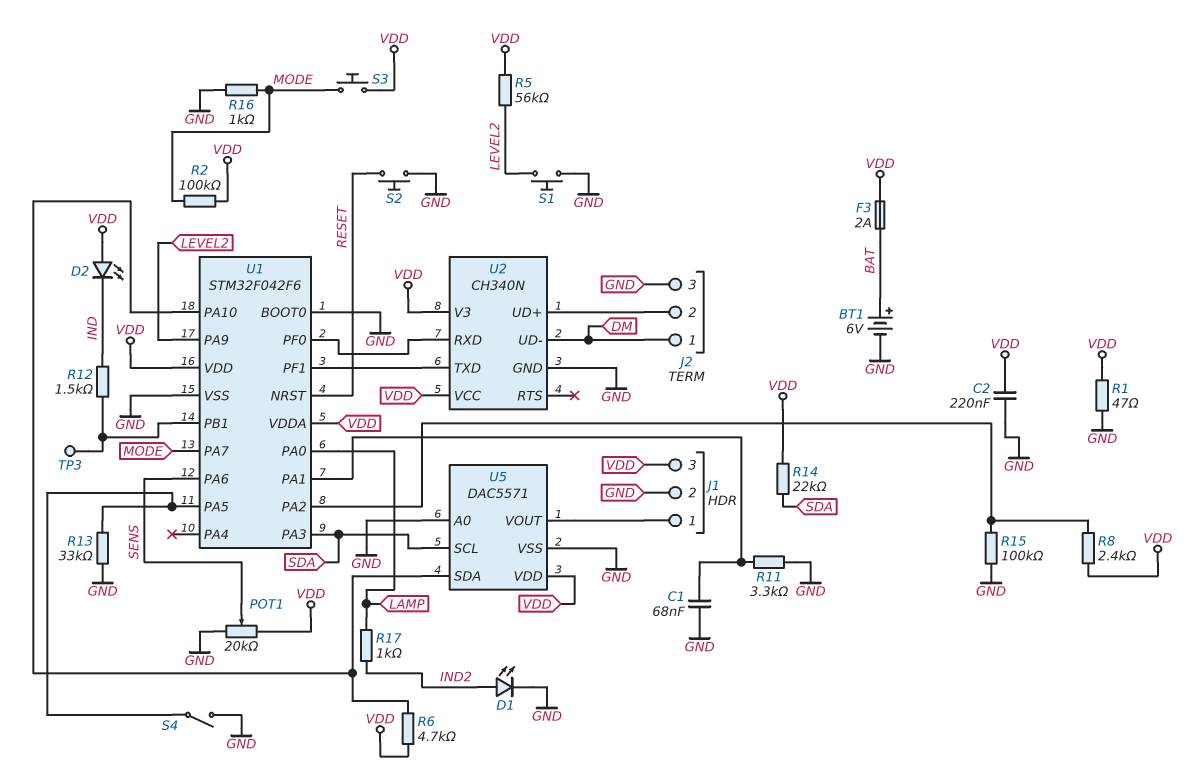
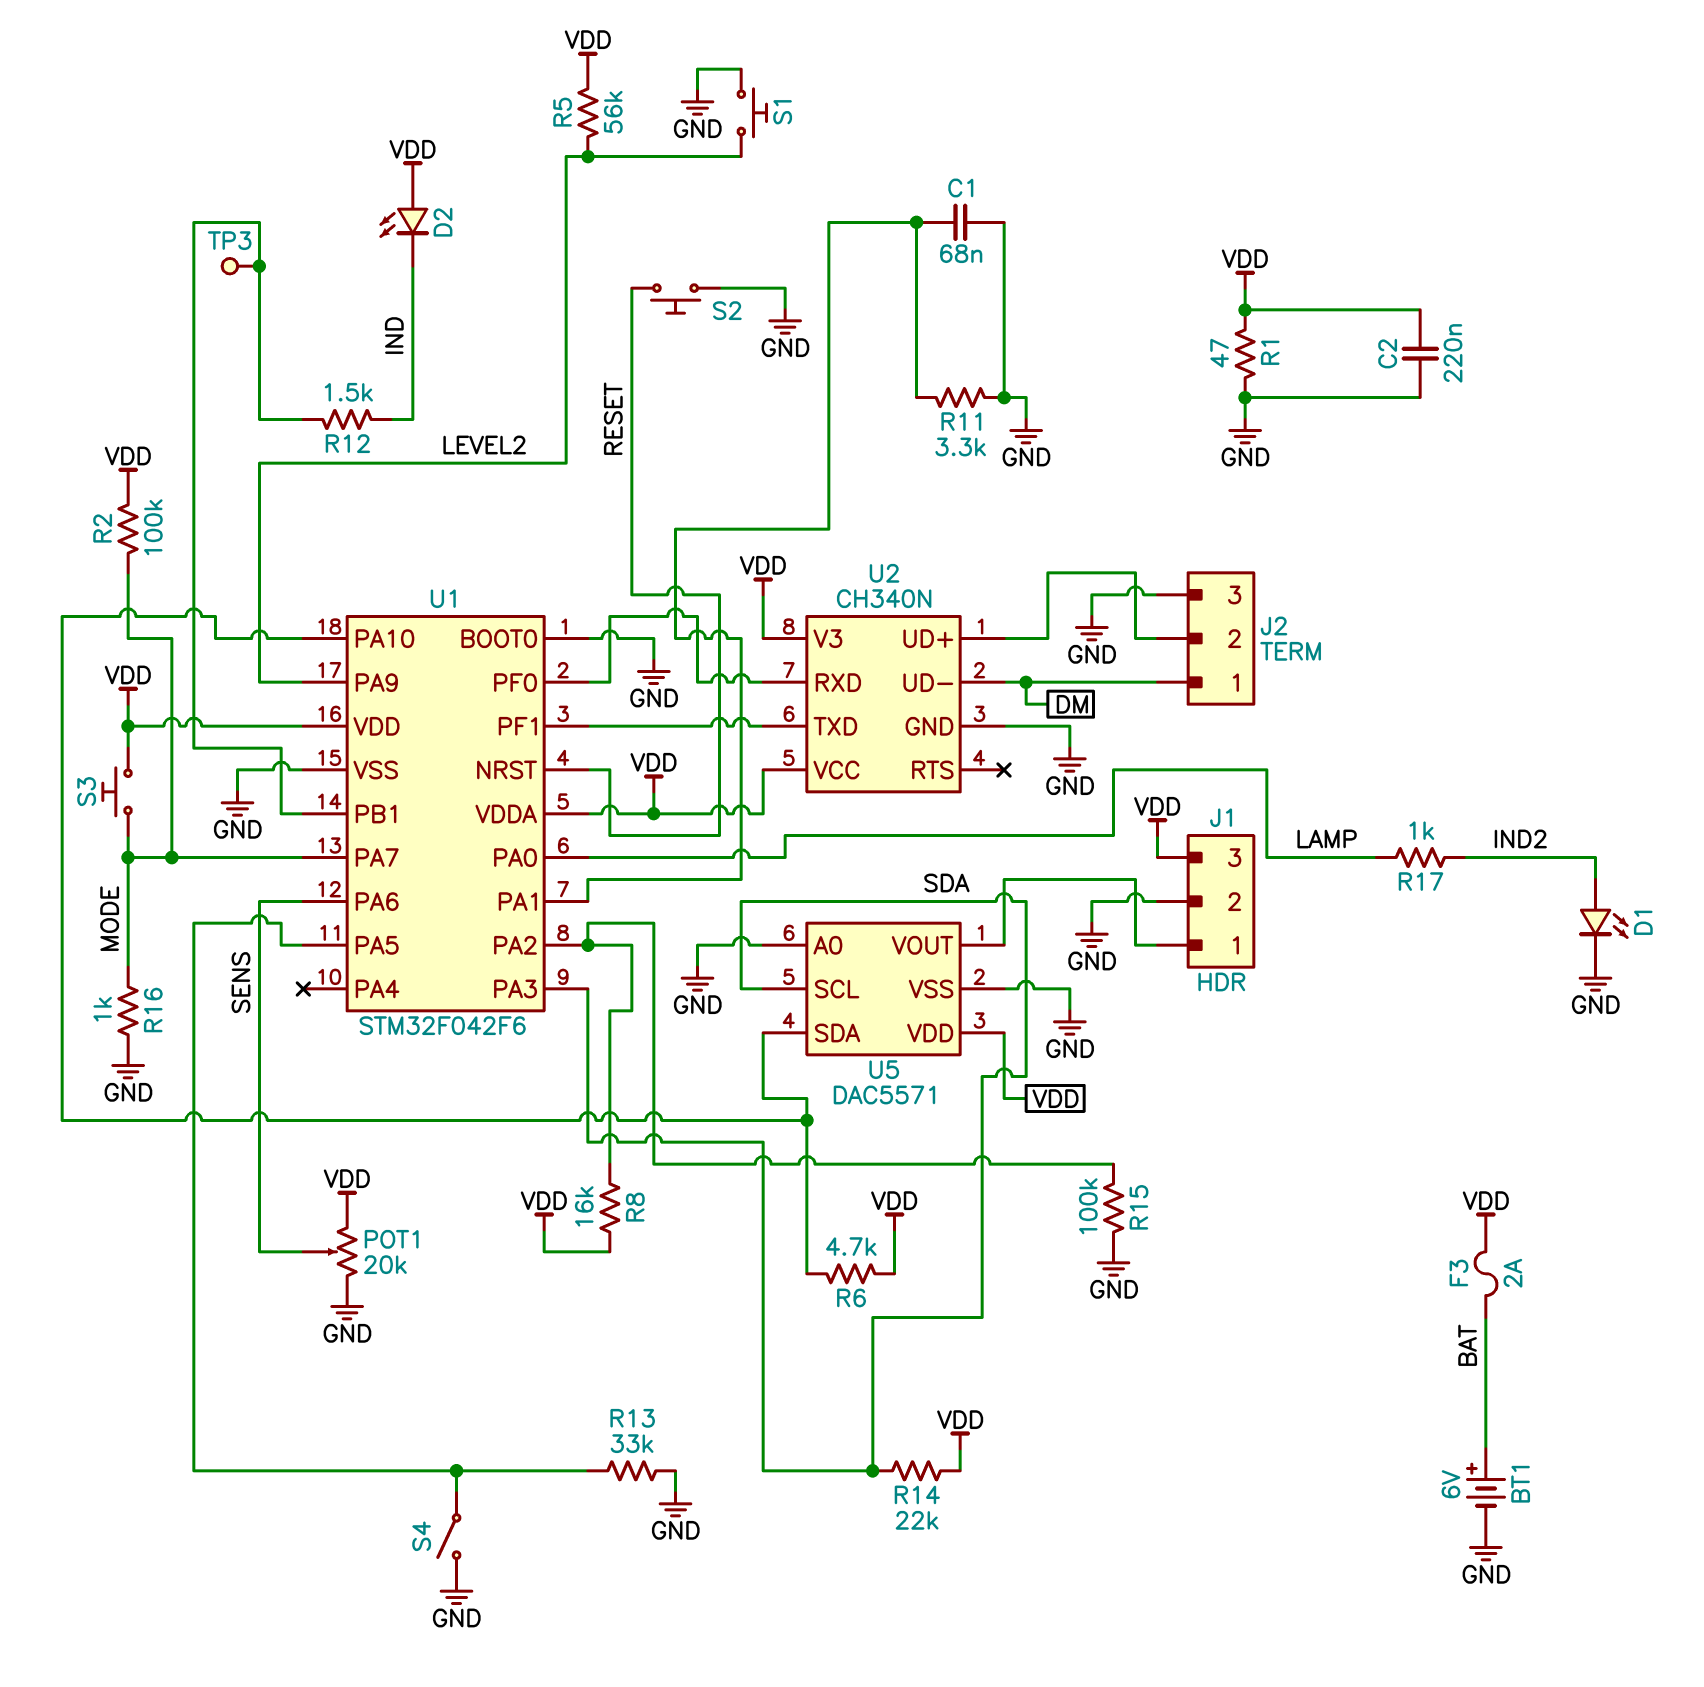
R8: 2.4k (U1/PA2, VDD) -> 16k (U1/PA2, VDD)

